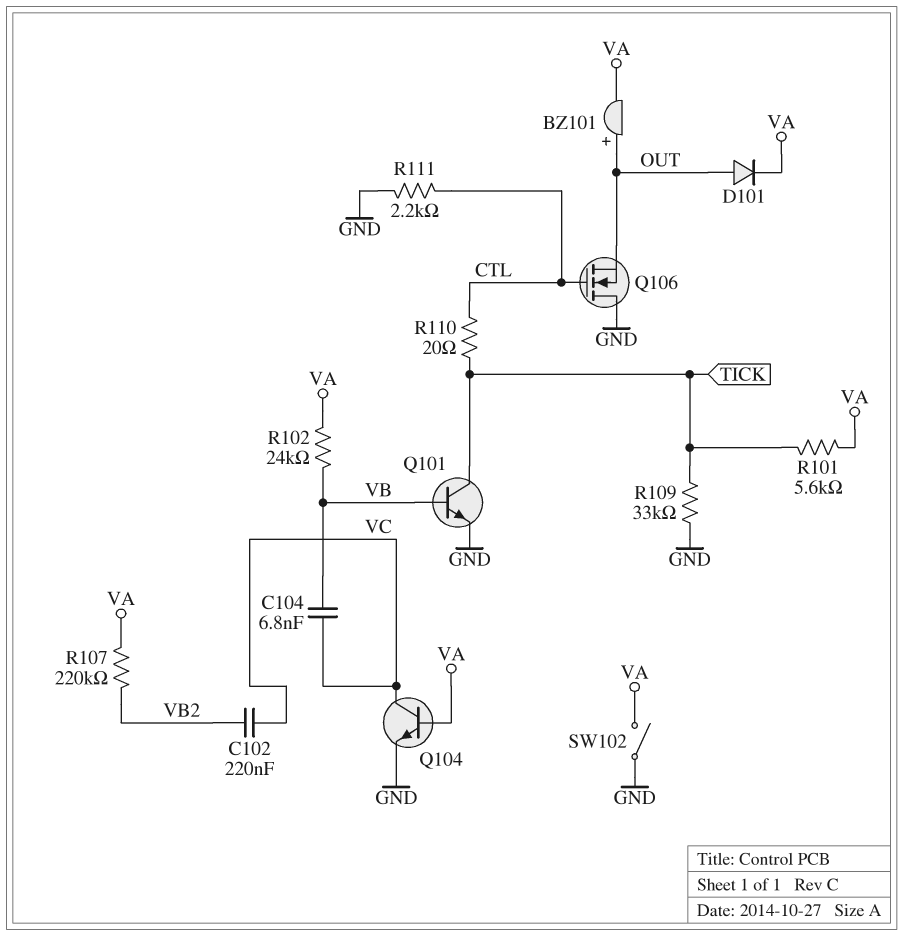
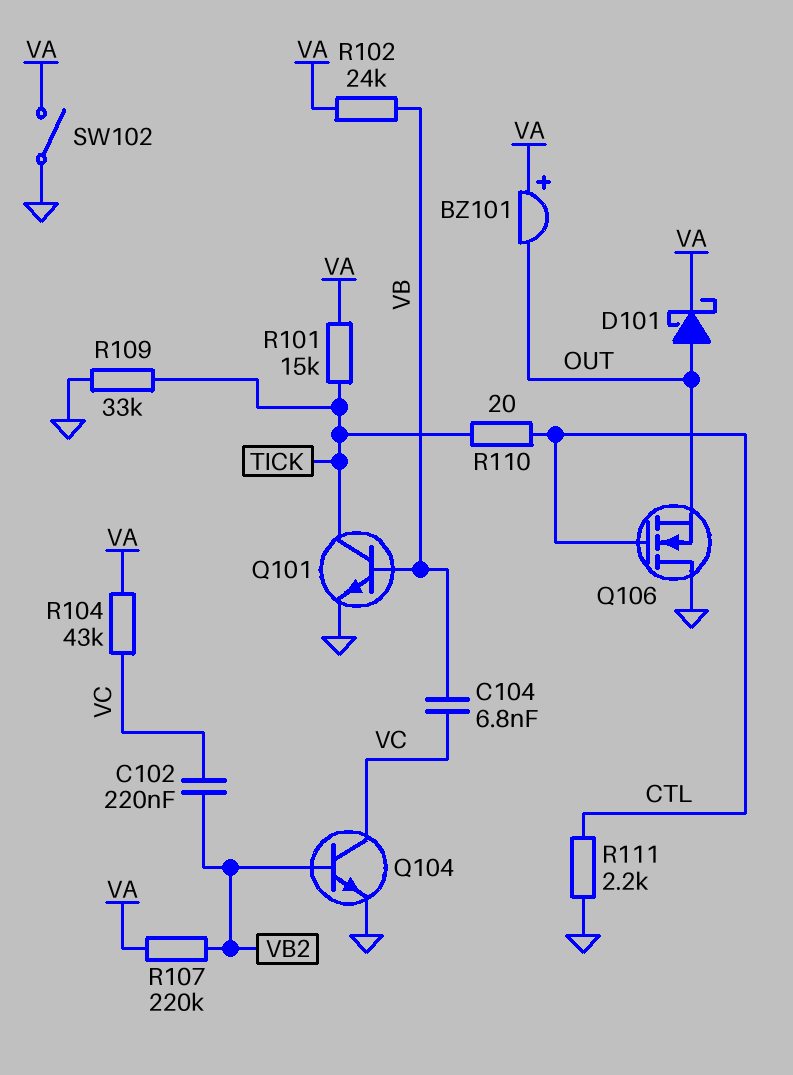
BZ101: buzzer (plus OUT, minus VA) -> buzzer (plus VA, minus OUT)
D101: diode (A OUT, K VA) -> schottky (A OUT, K VA)
Q104: NPN (B VA, C VC, E GND) -> NPN (B VB2, C VC, E GND)
R101: 5.6k (TICK, VA) -> 15k (TICK, VA)
R104: none -> 43k (VA, VC)

